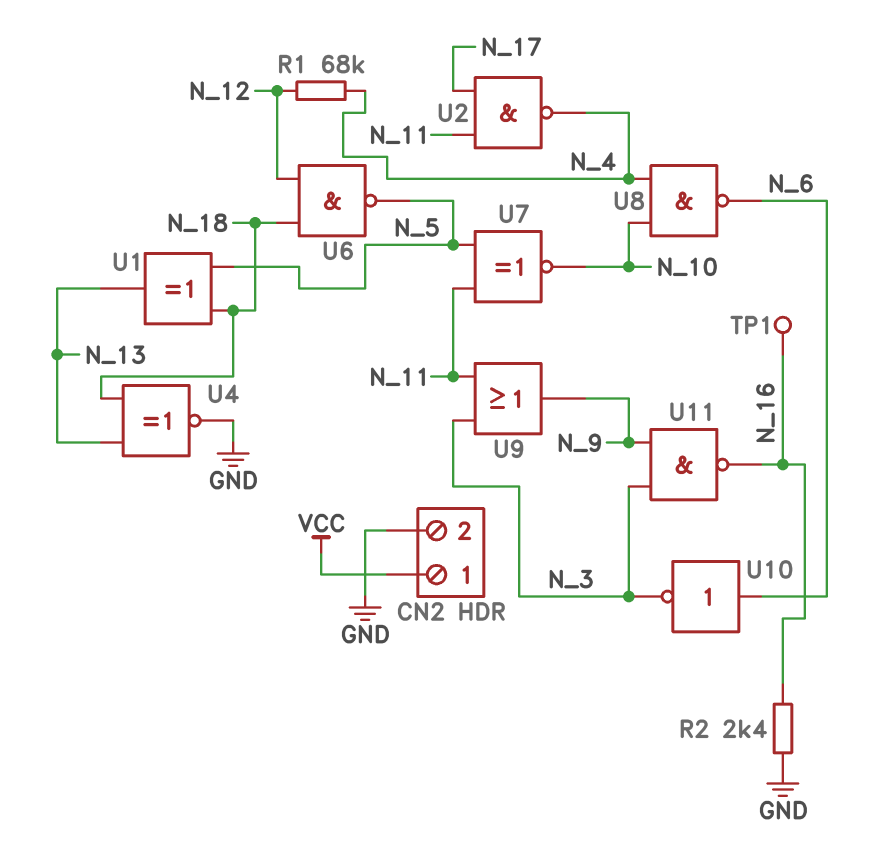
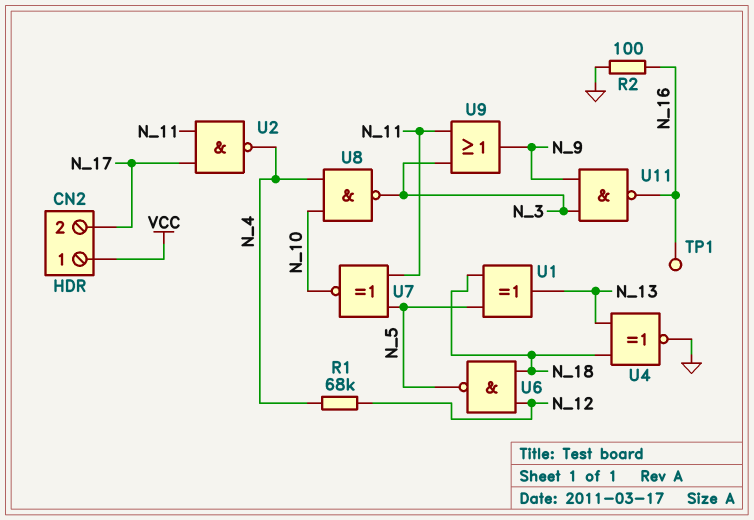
CN2 pin 2: GND -> N_17
R2: 2.4k (GND, N_16) -> 100 (GND, N_16)
U8: NAND (in N_4, in N_10, out N_6) -> NAND (in N_4, in N_10, out N_3)
U10: NOT (in N_6, out N_3) -> none

